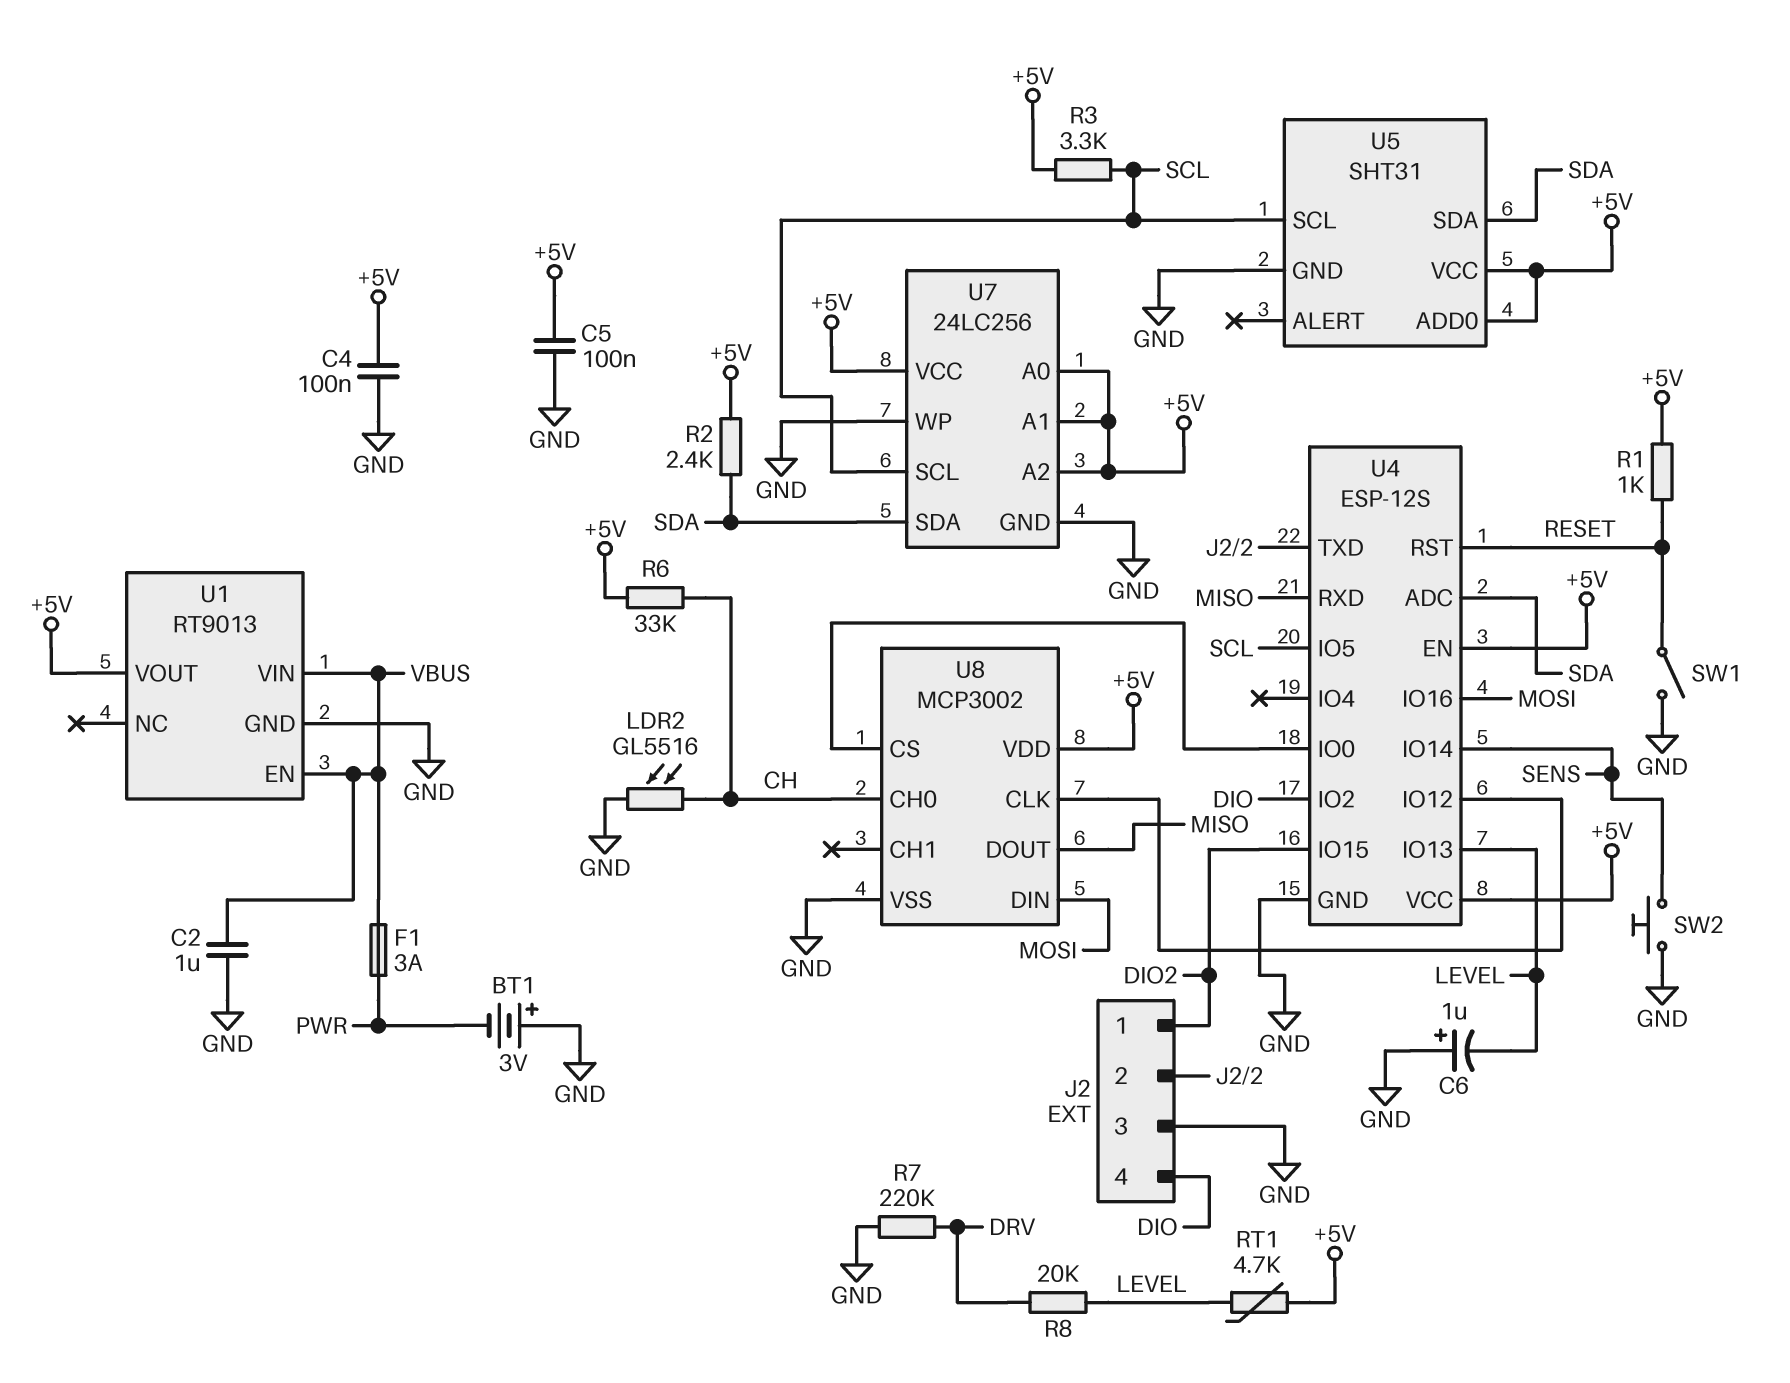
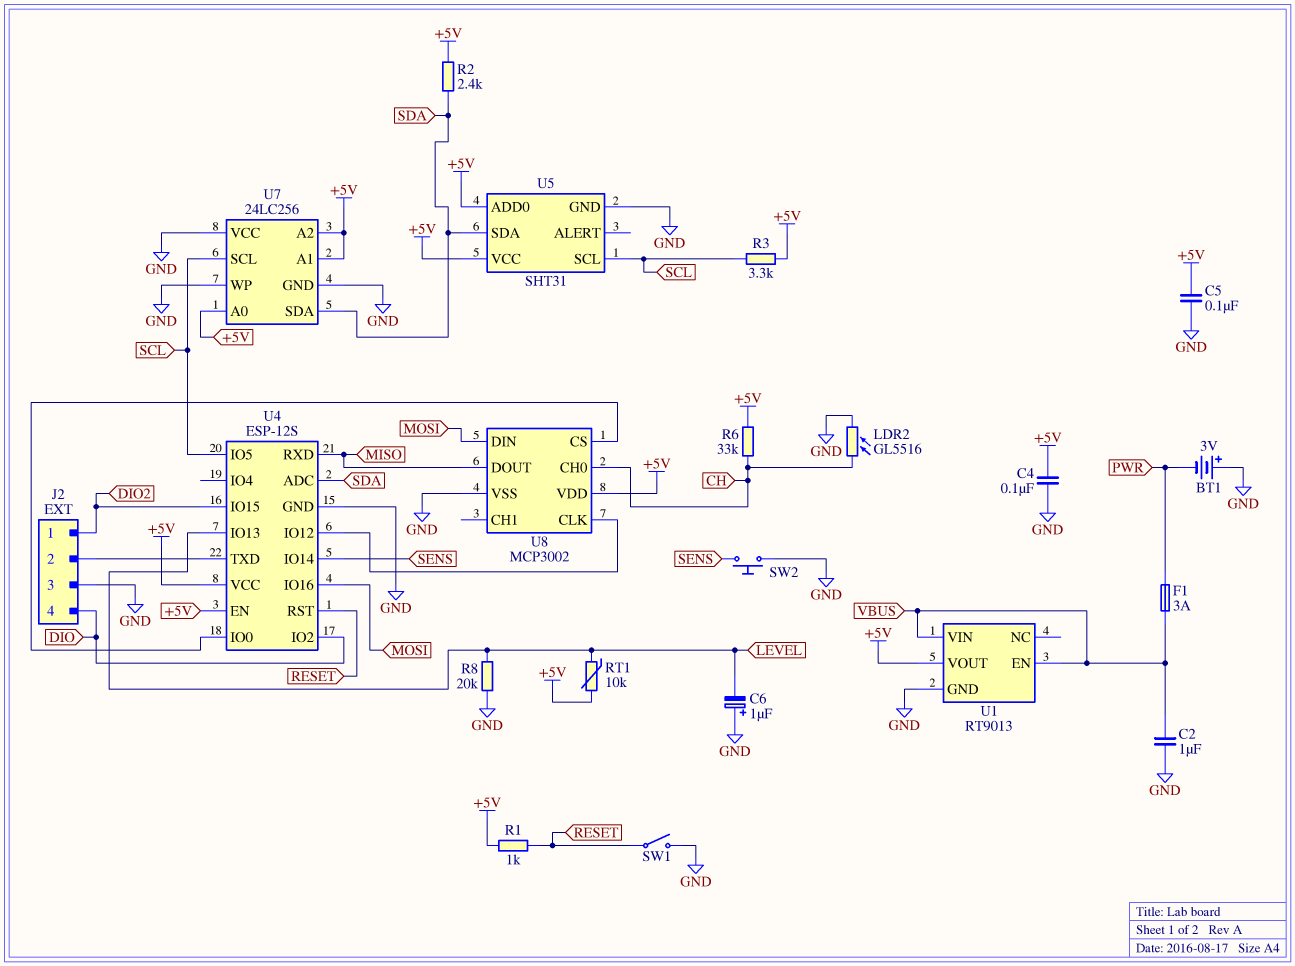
R7: 220k (DRV, GND) -> none
R8: 20k (DRV, LEVEL) -> 20k (GND, LEVEL)
RT1: 4.7k (+5V, LEVEL) -> 10k (+5V, LEVEL)
U7 pin VCC: +5V -> GND

